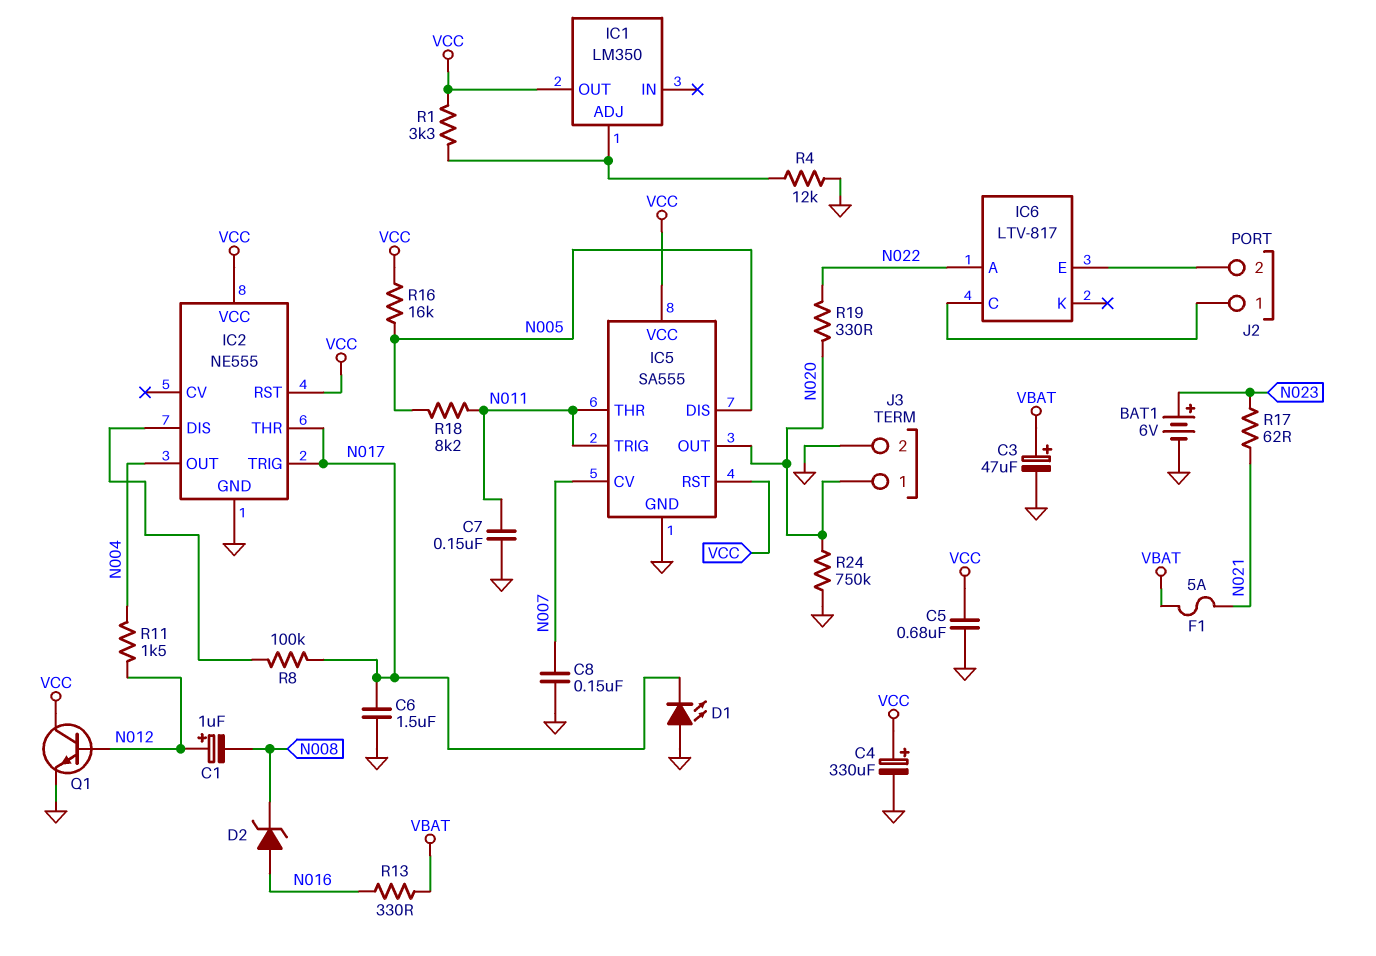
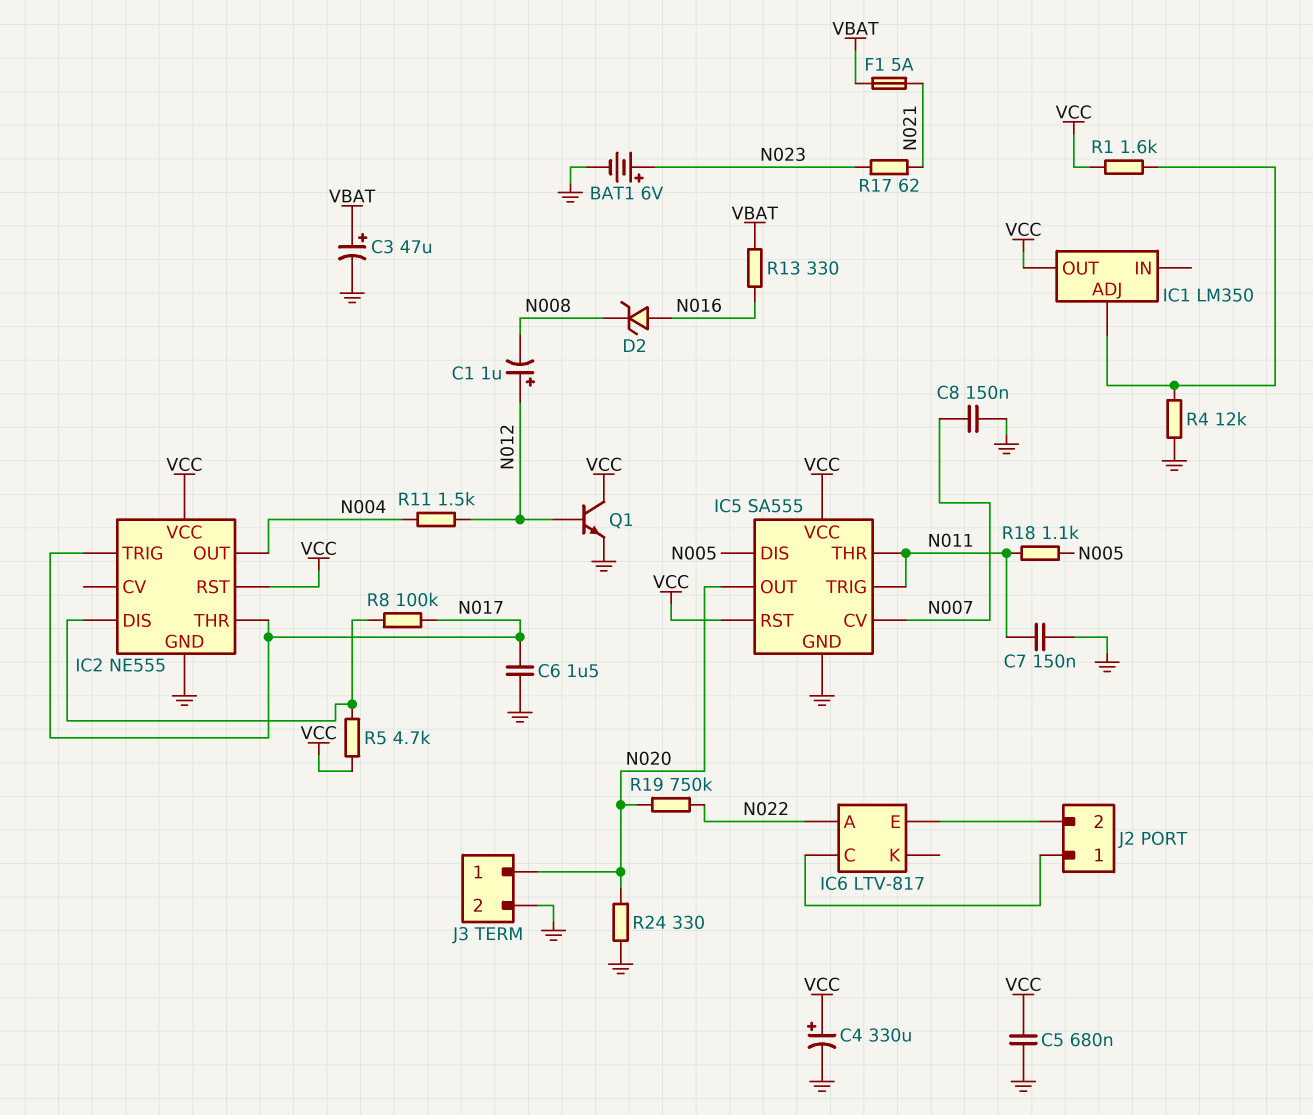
D1: LED (A GND, K N017) -> none
R1: 3.3k (IC1/ADJ, VCC) -> 1.6k (IC1/ADJ, VCC)
R5: none -> 4.7k (IC2/DIS, VCC)
R16: 16k (N005, VCC) -> none
R18: 8.2k (N005, N011) -> 1.1k (N005, N011)
R19: 330 (N020, N022) -> 750k (N020, N022)
R24: 750k (GND, N020) -> 330 (GND, N020)

